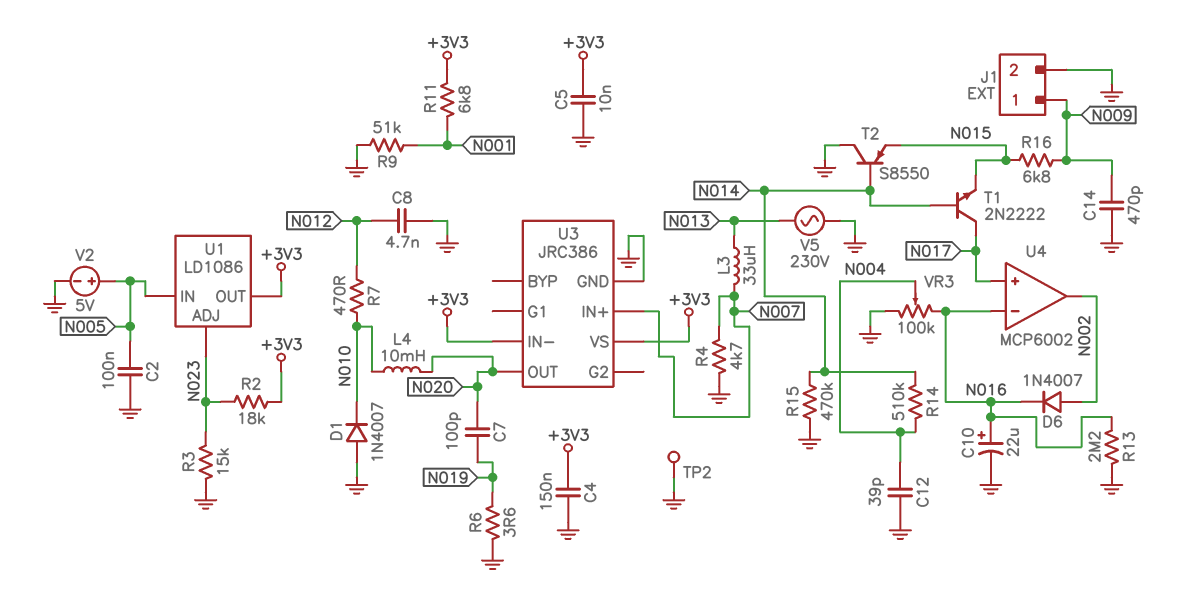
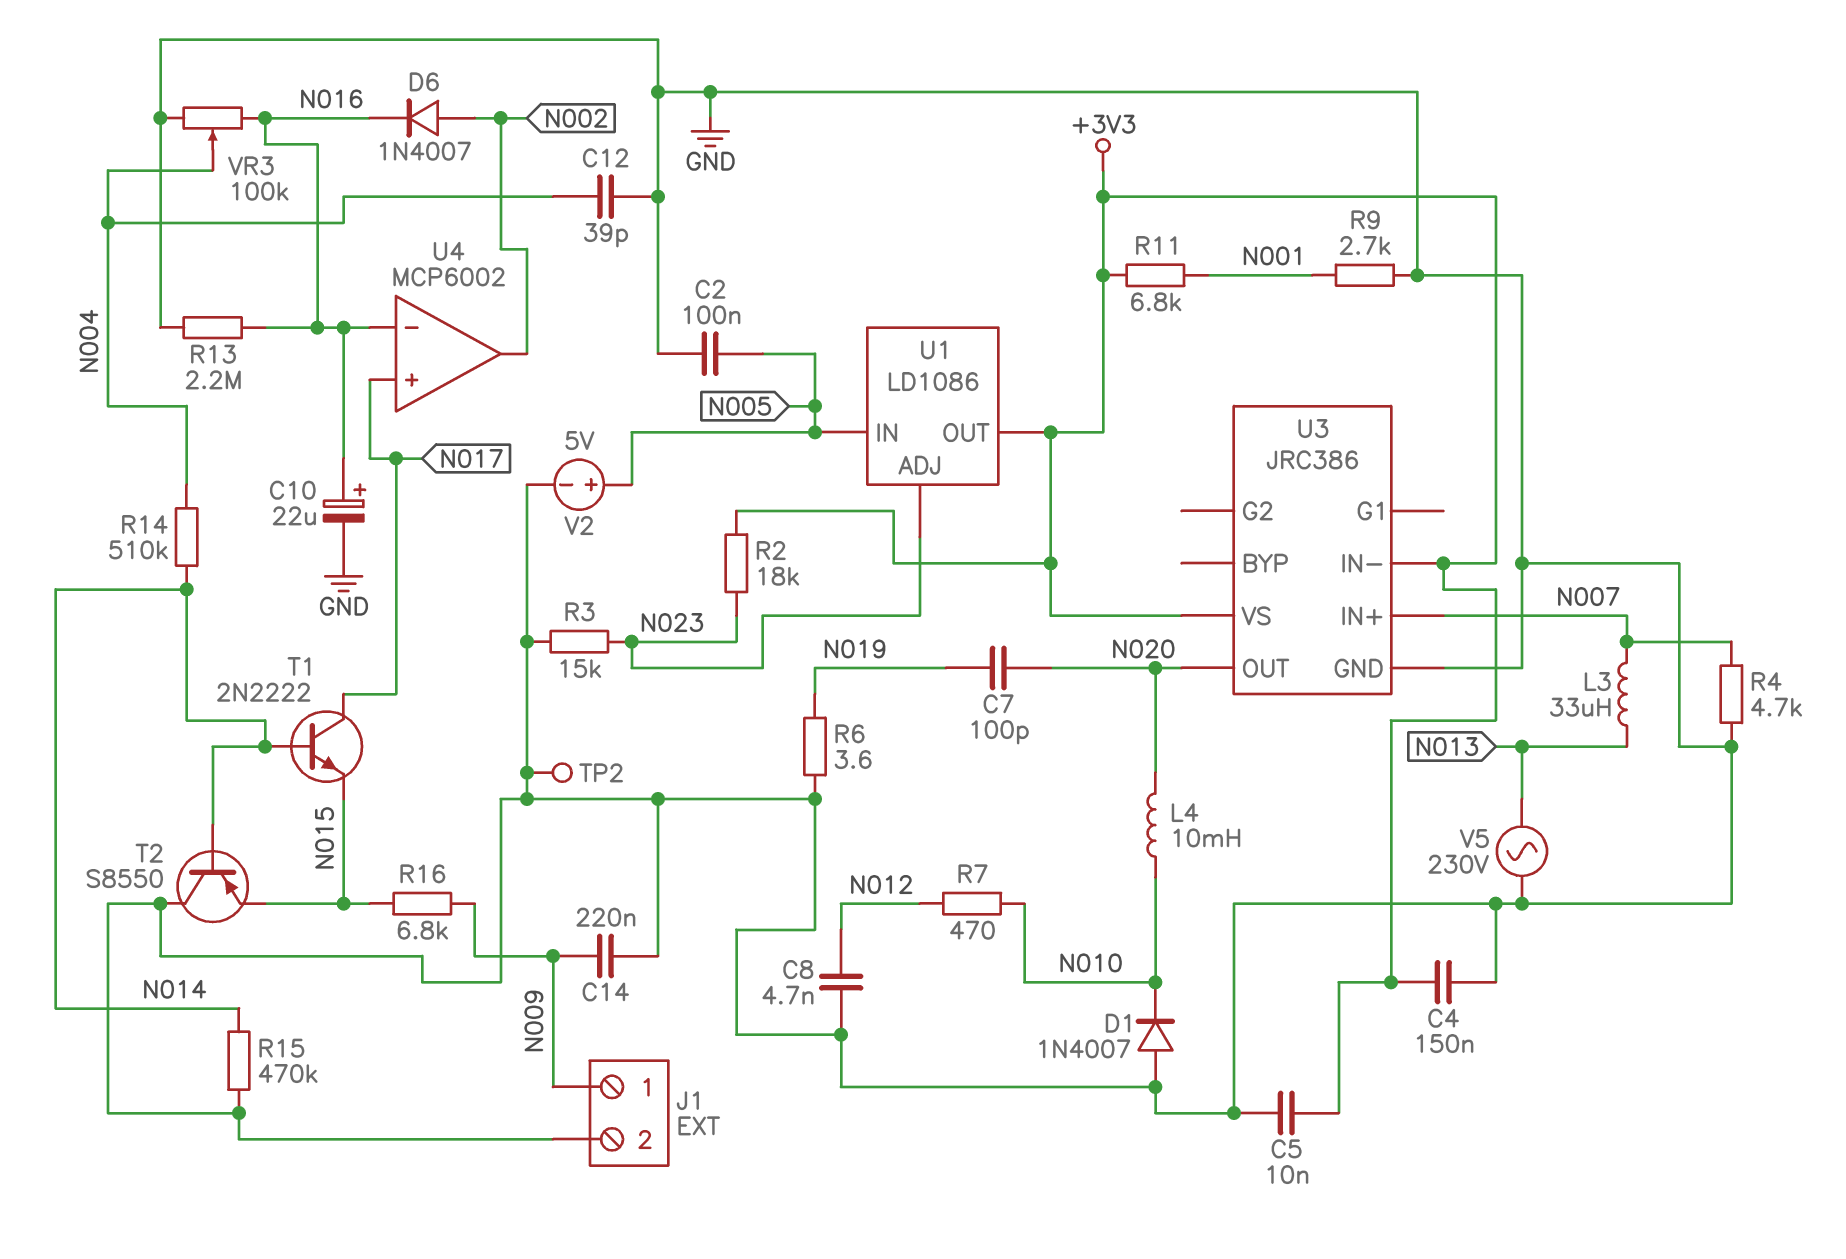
C14: 470pF (GND, N009) -> 220nF (GND, N009)
R9: 51k (GND, N001) -> 2.7k (GND, N001)

